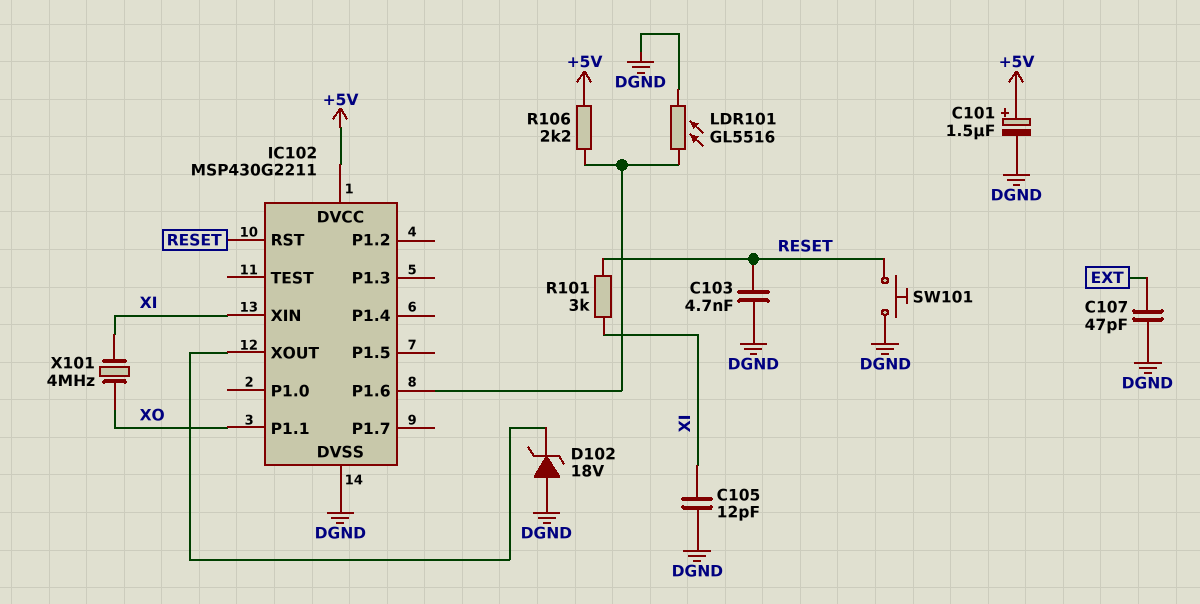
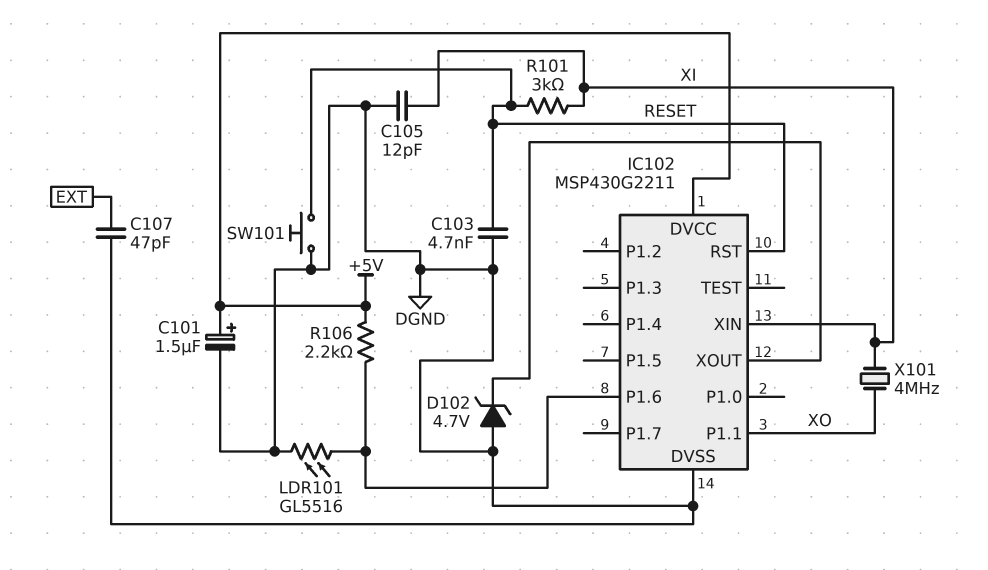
D102: zener 18V (A DGND, K IC102/XOUT) -> zener 4.7V (A DGND, K IC102/XOUT)

